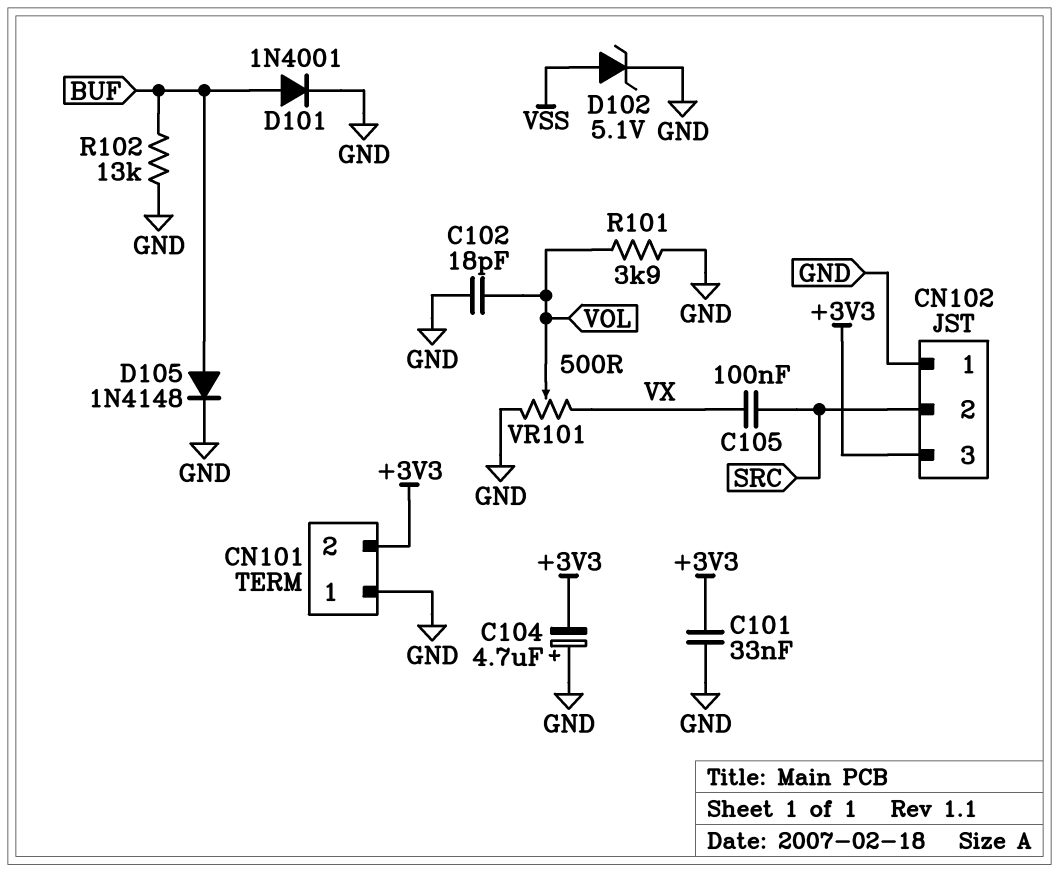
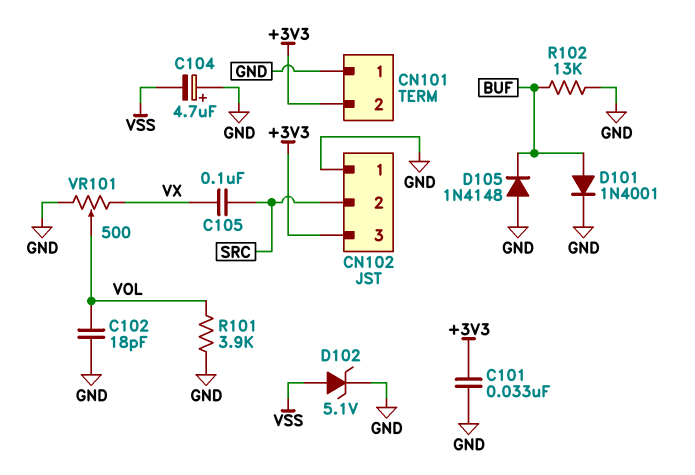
C104: 4.7uF (plus GND, minus +3V3) -> 4.7uF (plus GND, minus VSS)
D105: diode 1N4148 (A BUF, K GND) -> diode 1N4148 (A GND, K BUF)

